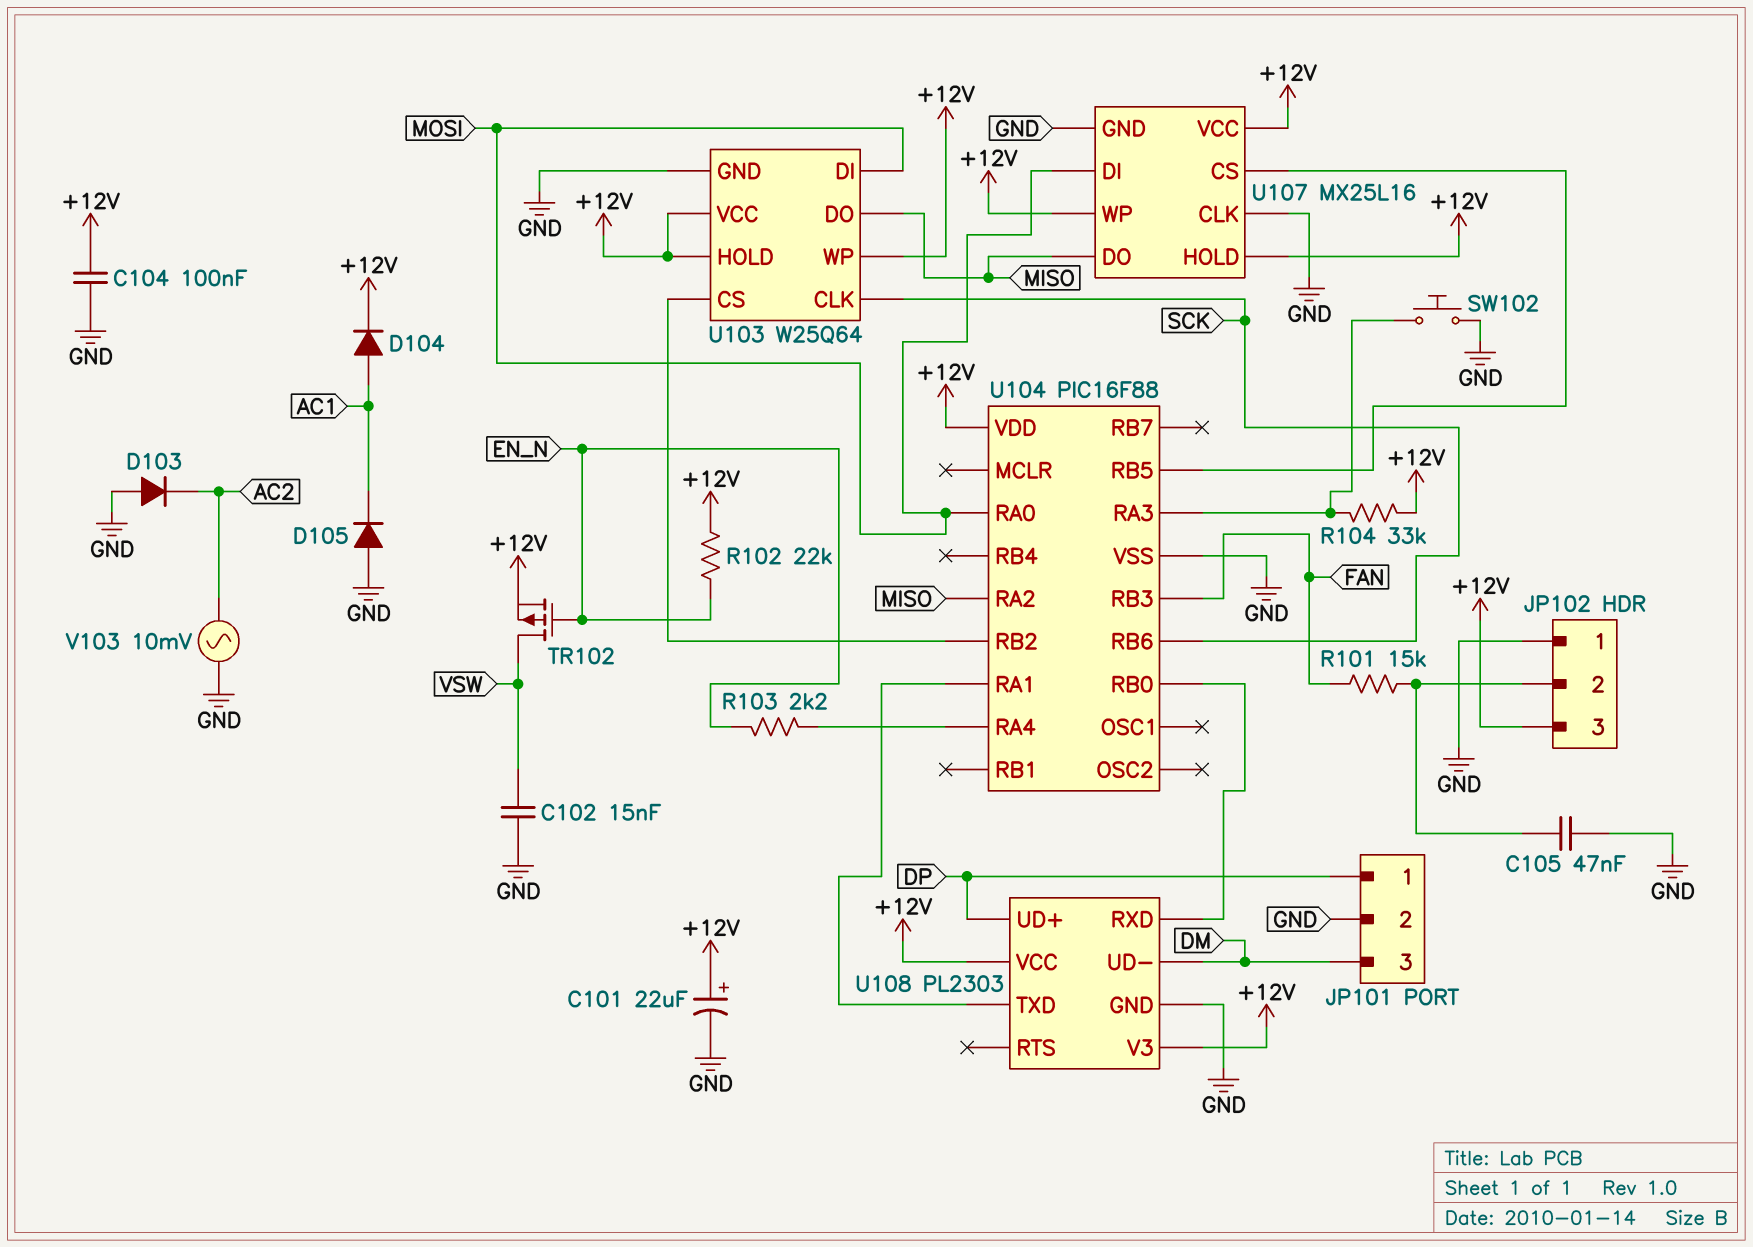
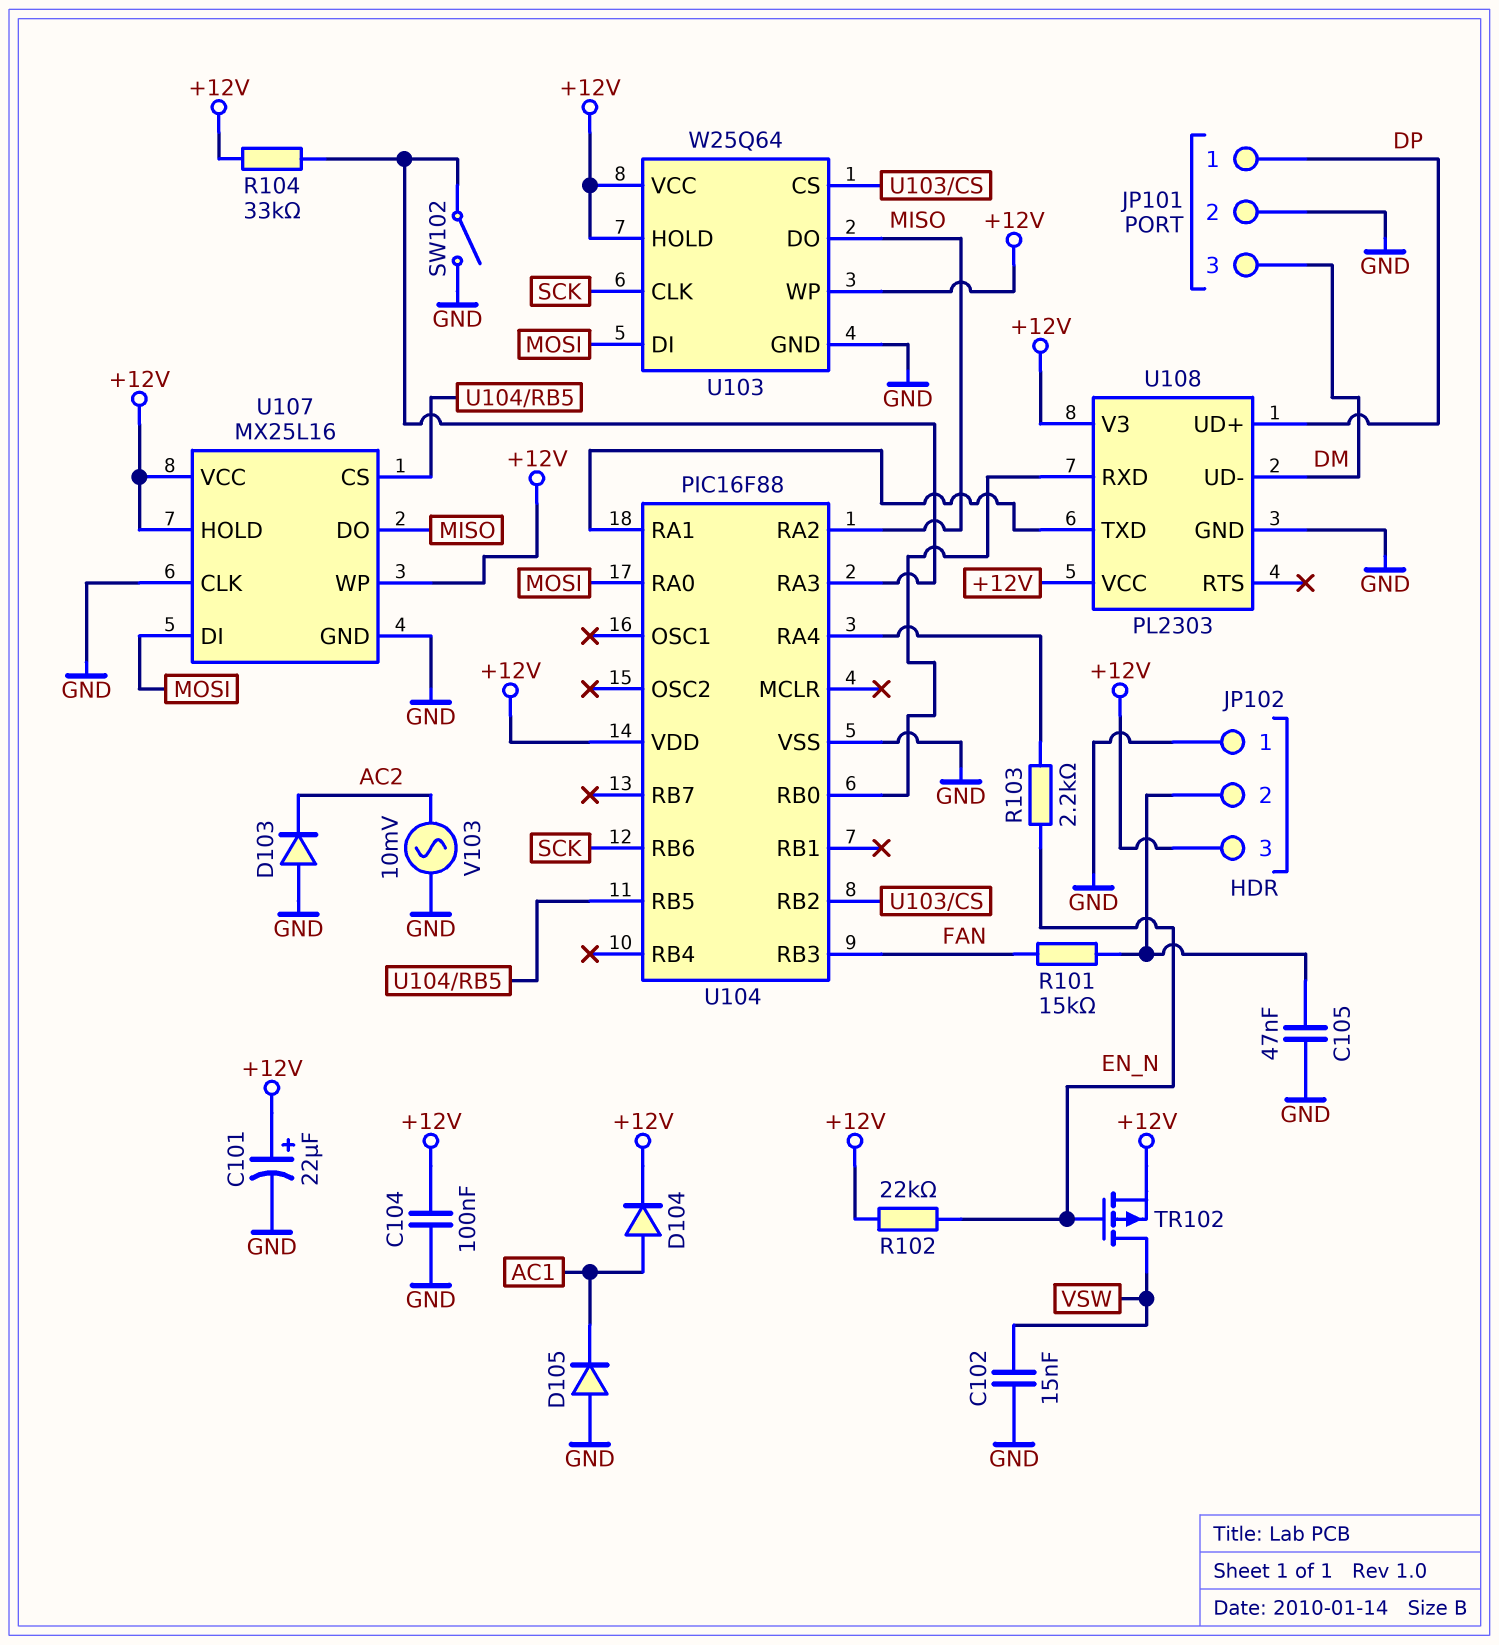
SW102: button (GND, U104/RA3) -> switch (GND, U104/RA3)

